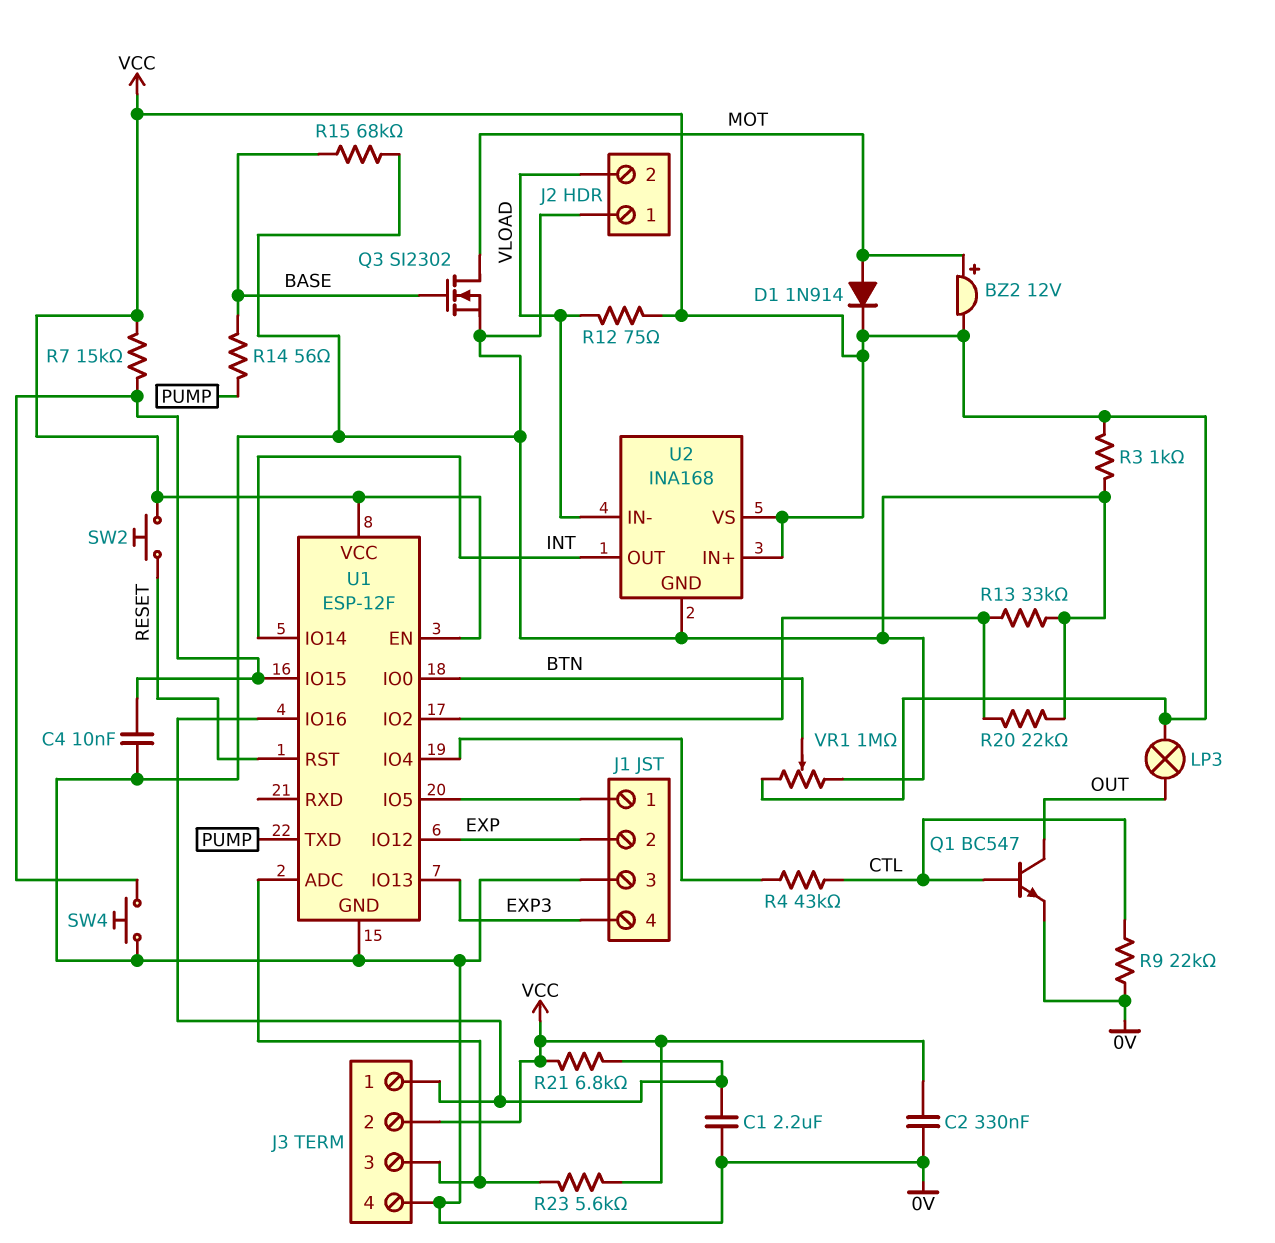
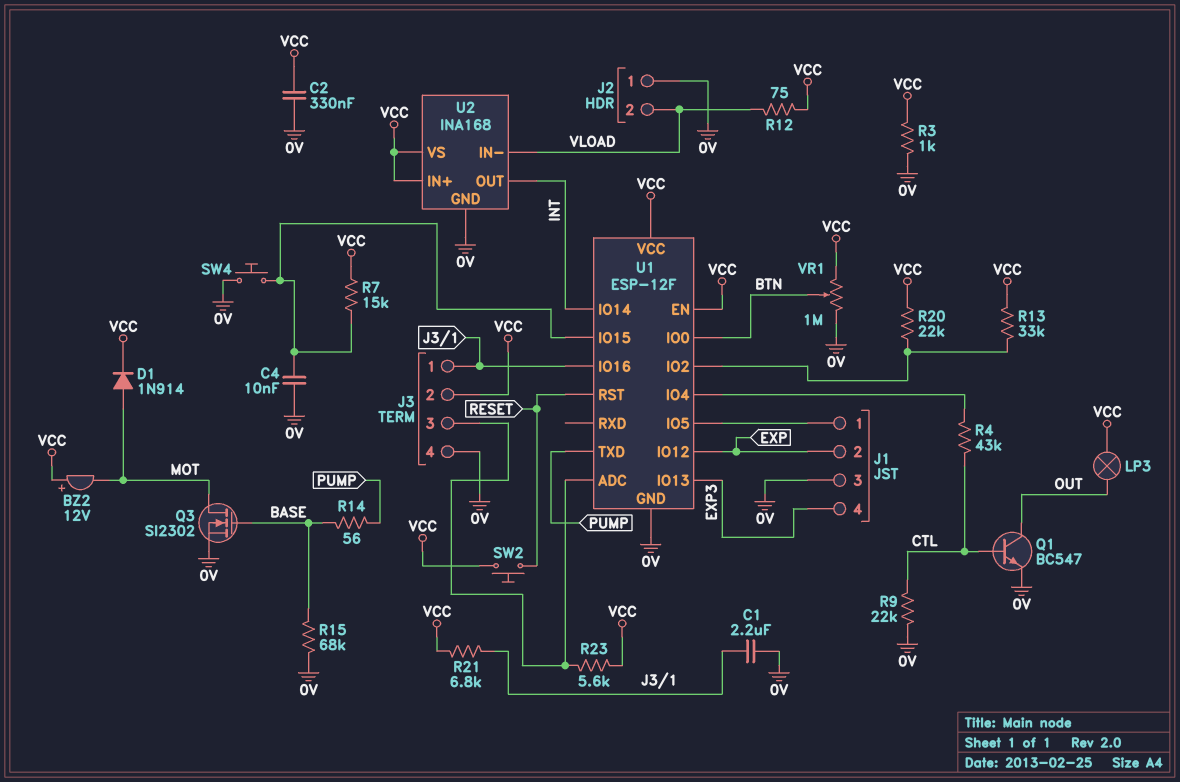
BZ2: buzzer 12V (plus MOT, minus VCC) -> buzzer 12V (plus VCC, minus MOT)
R13: 33k (0V, U1/IO2) -> 33k (U1/IO2, VCC)
R20: 22k (0V, U1/IO2) -> 22k (U1/IO2, VCC)

